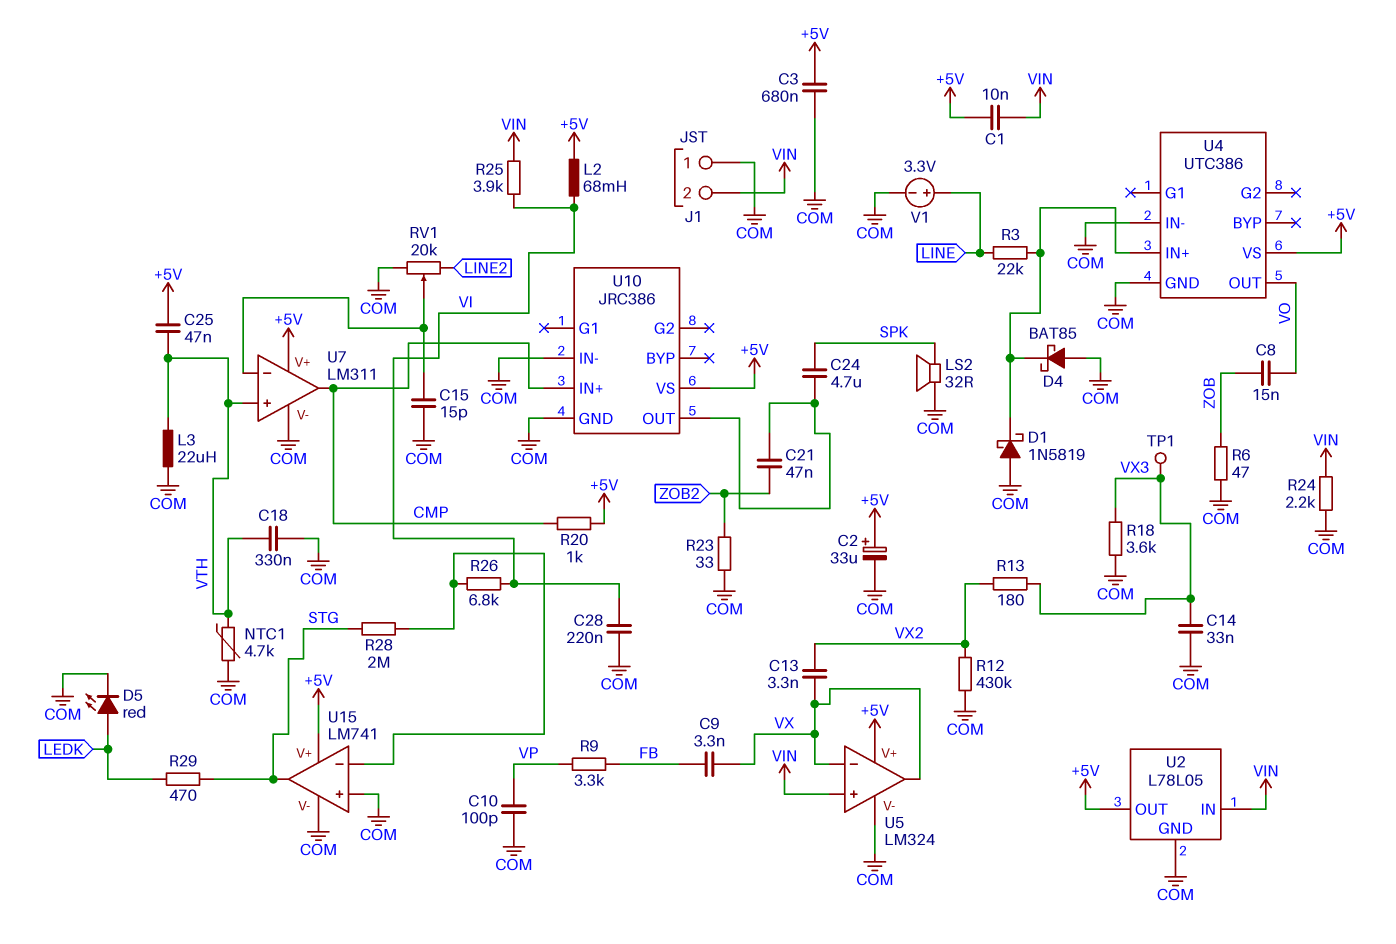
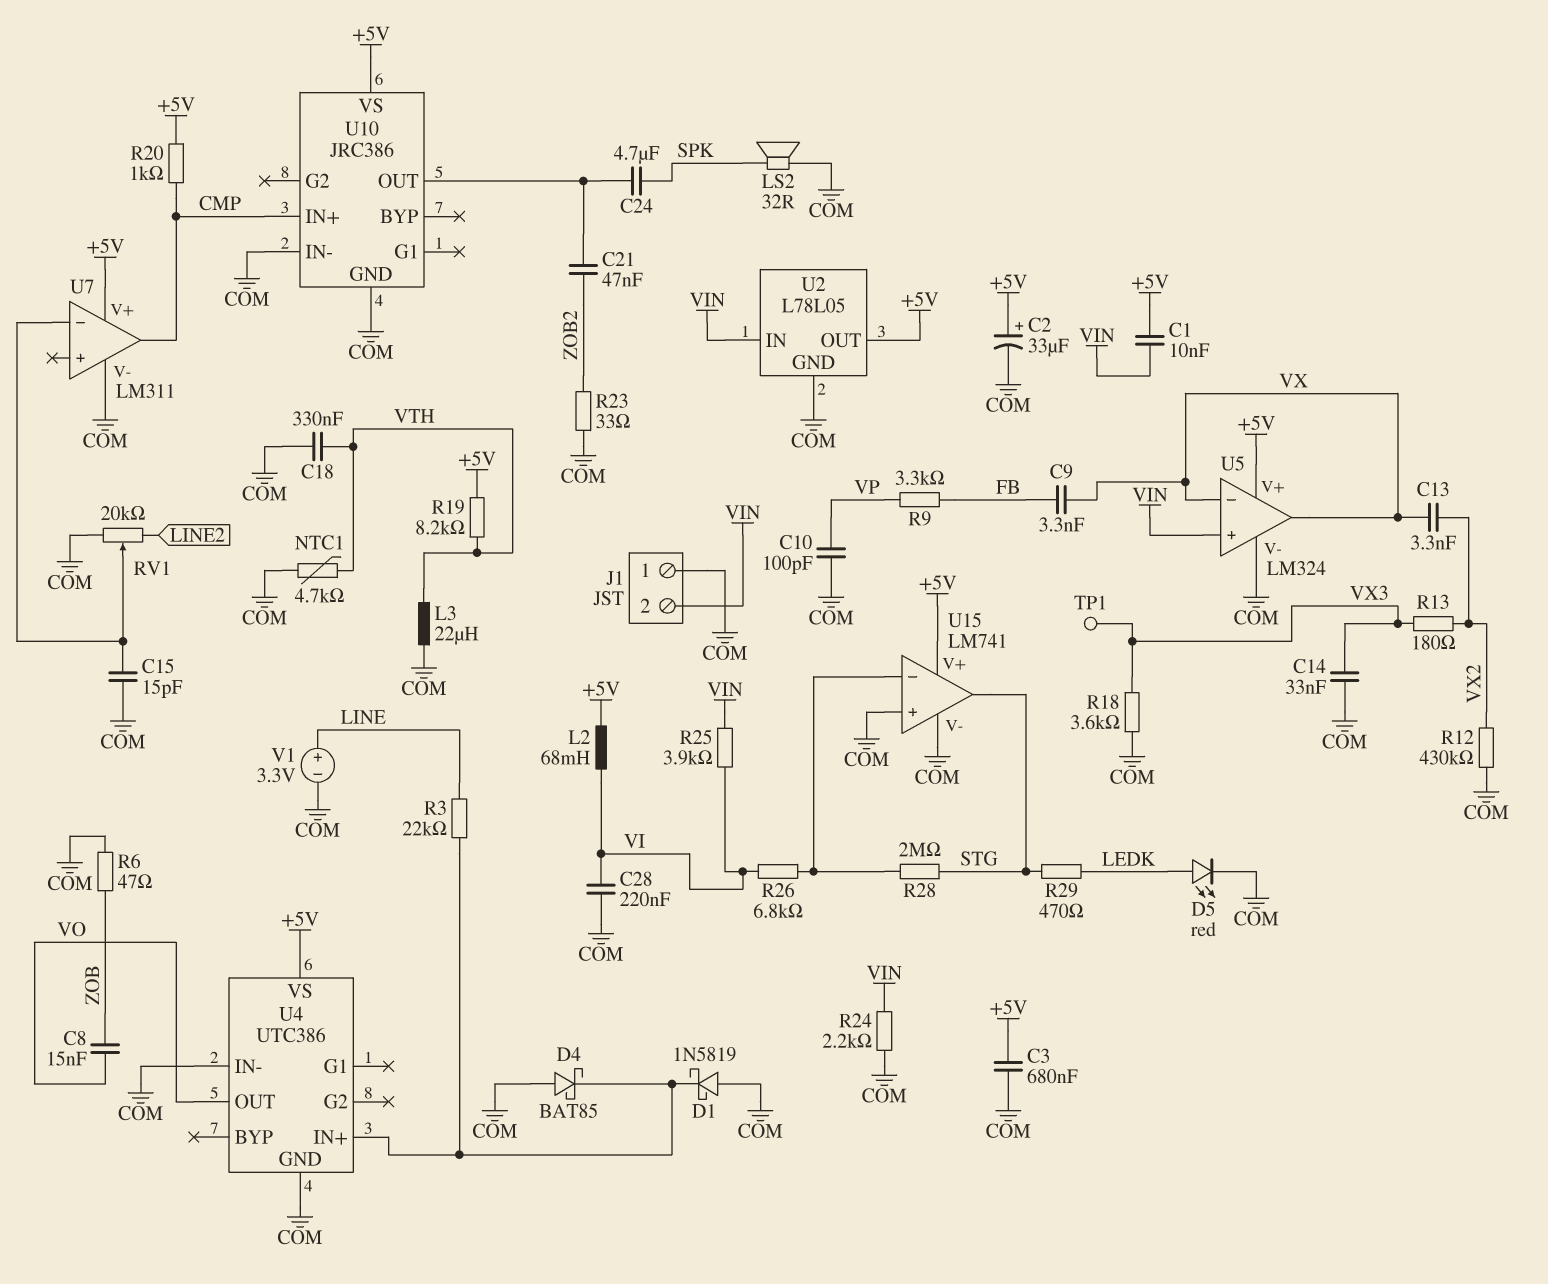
C25: 47nF (+5V, VTH) -> none
R19: none -> 8.2k (+5V, VTH)
U7 pin in+: VTH -> none

